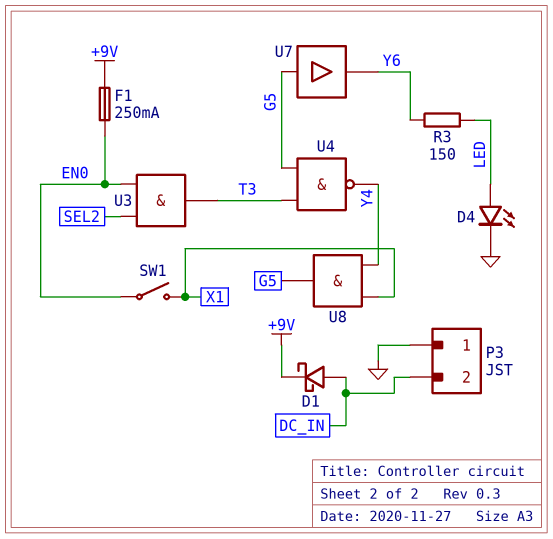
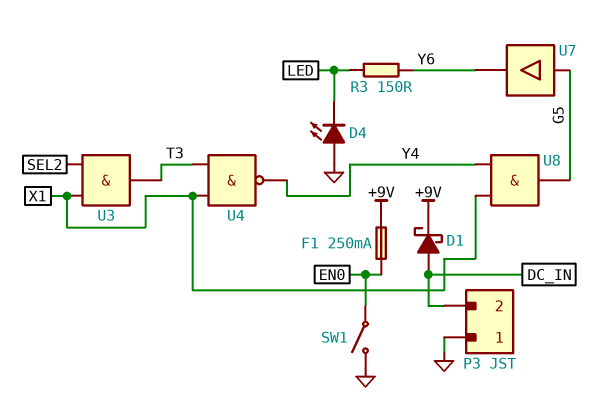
D4: LED (A LED, K GND) -> LED (A GND, K LED)
SW1: switch (EN0, X1) -> switch (EN0, GND)
U3: AND (in EN0, in SEL2, out T3) -> AND (in SEL2, in X1, out T3)
U4: NAND (in G5, in T3, out Y4) -> NAND (in T3, in X1, out Y4)

